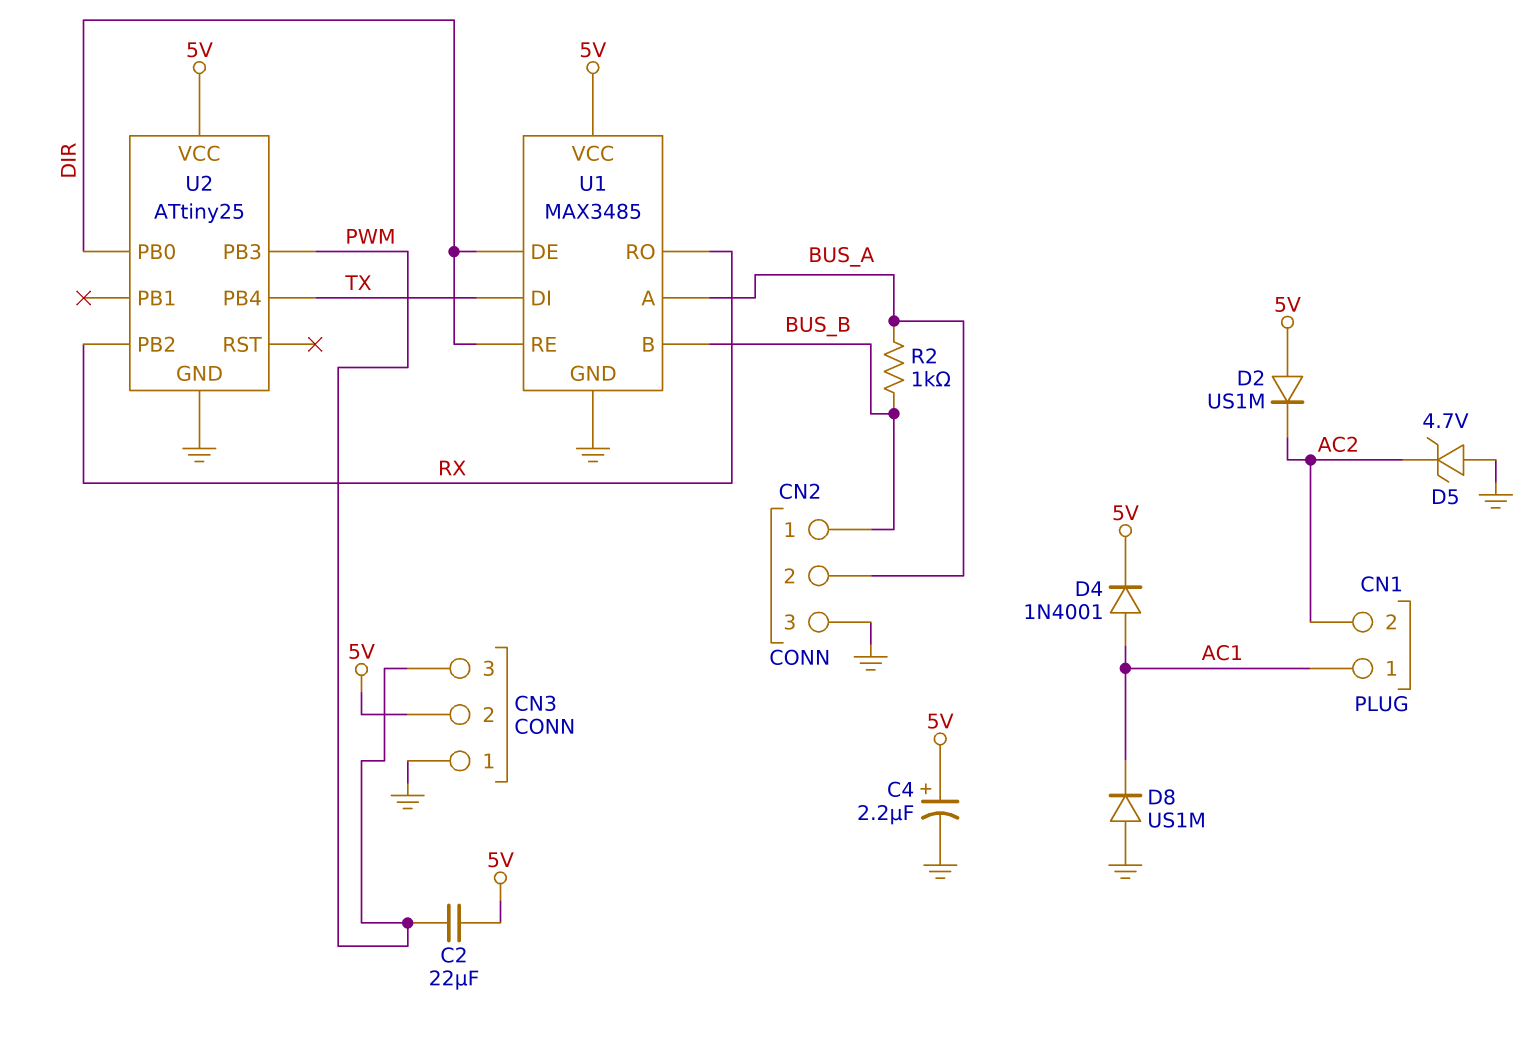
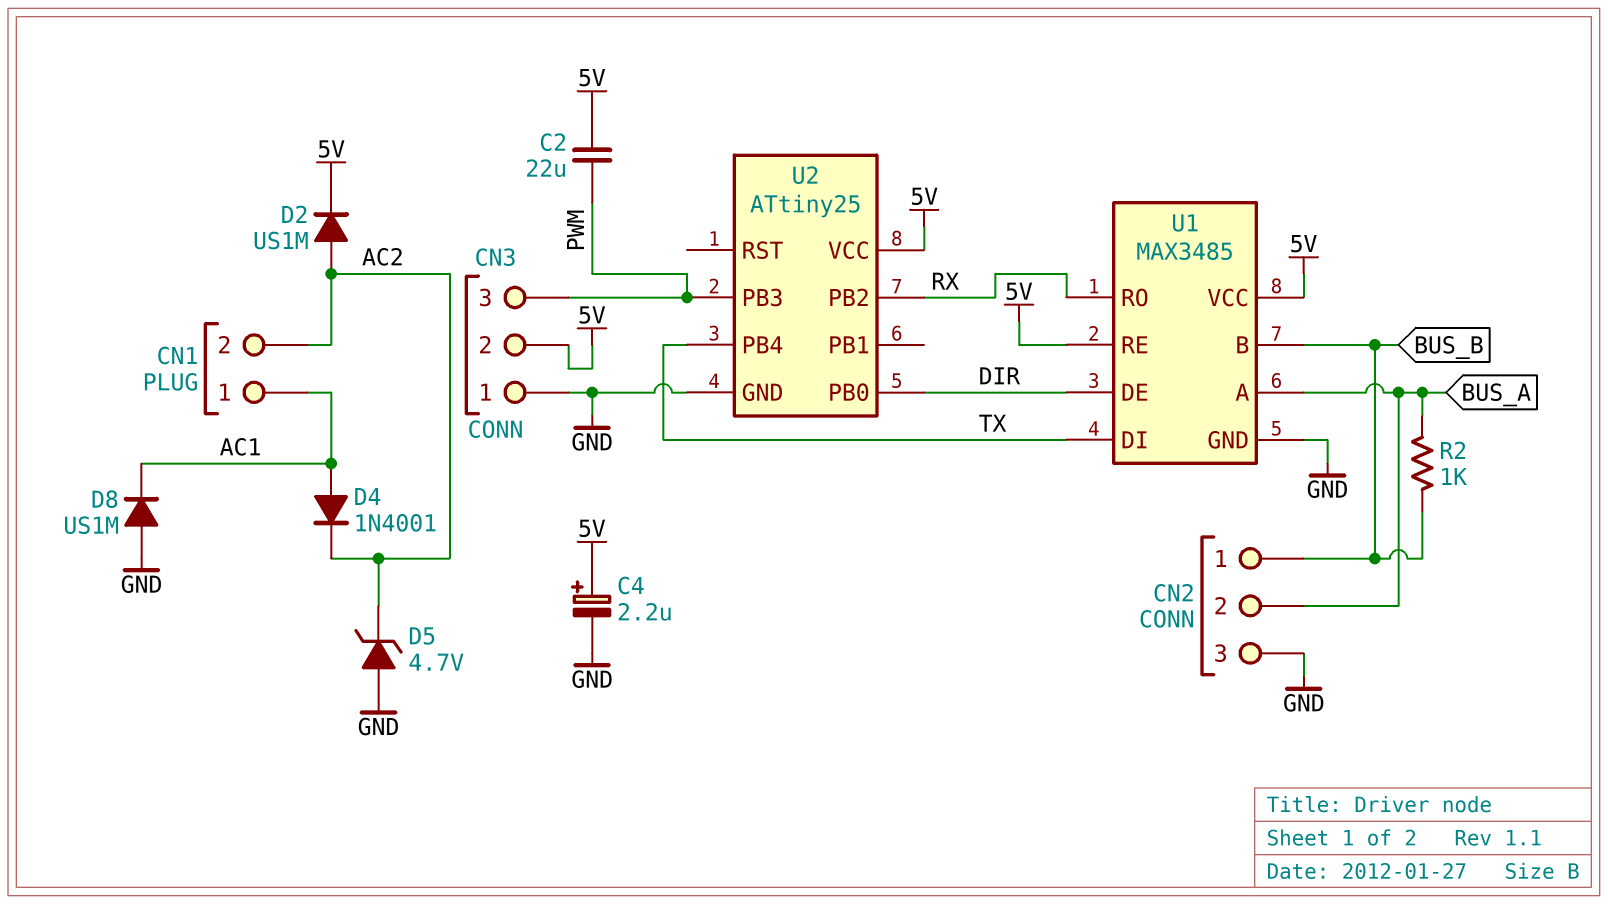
D2: diode US1M (A 5V, K AC2) -> diode US1M (A AC2, K 5V)
D4: diode 1N4001 (A AC1, K 5V) -> diode 1N4001 (A AC1, K AC2)
U1 pin RE: DIR -> 5V

